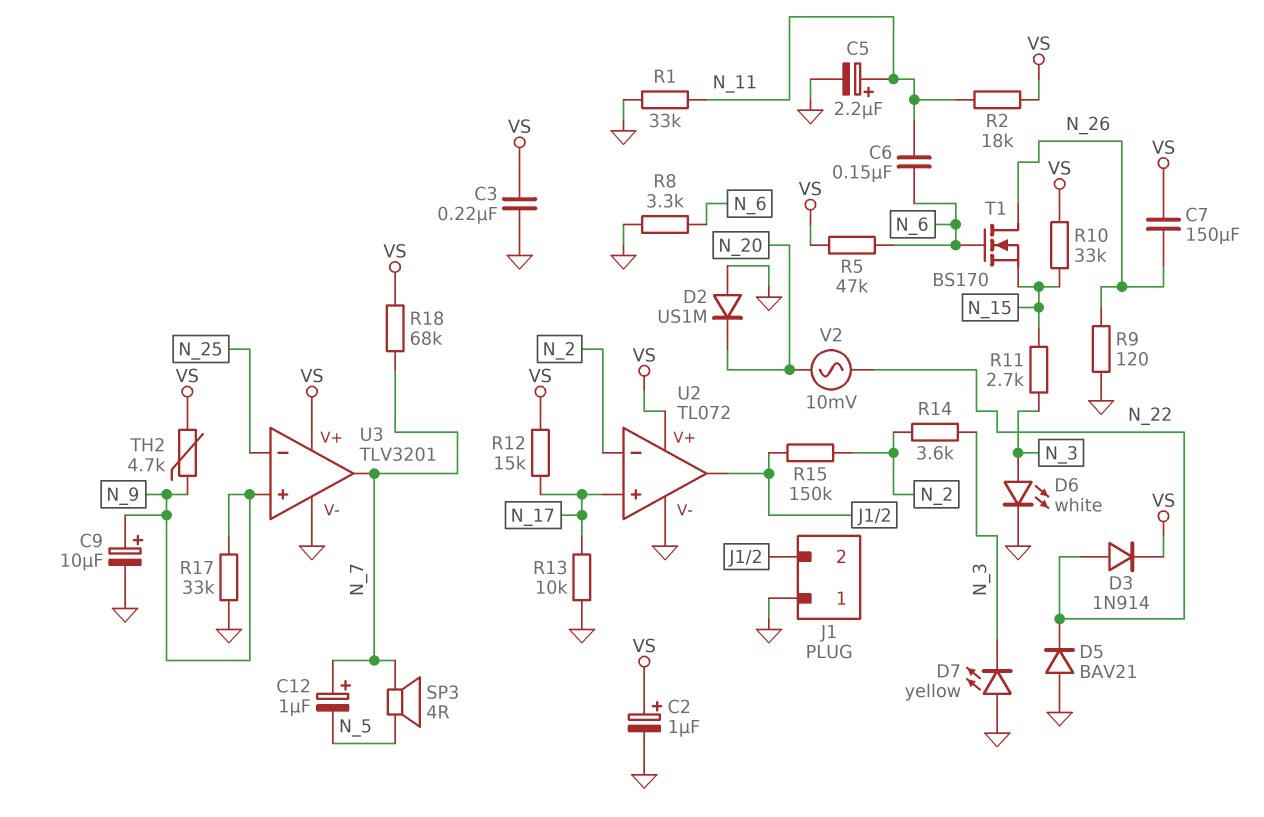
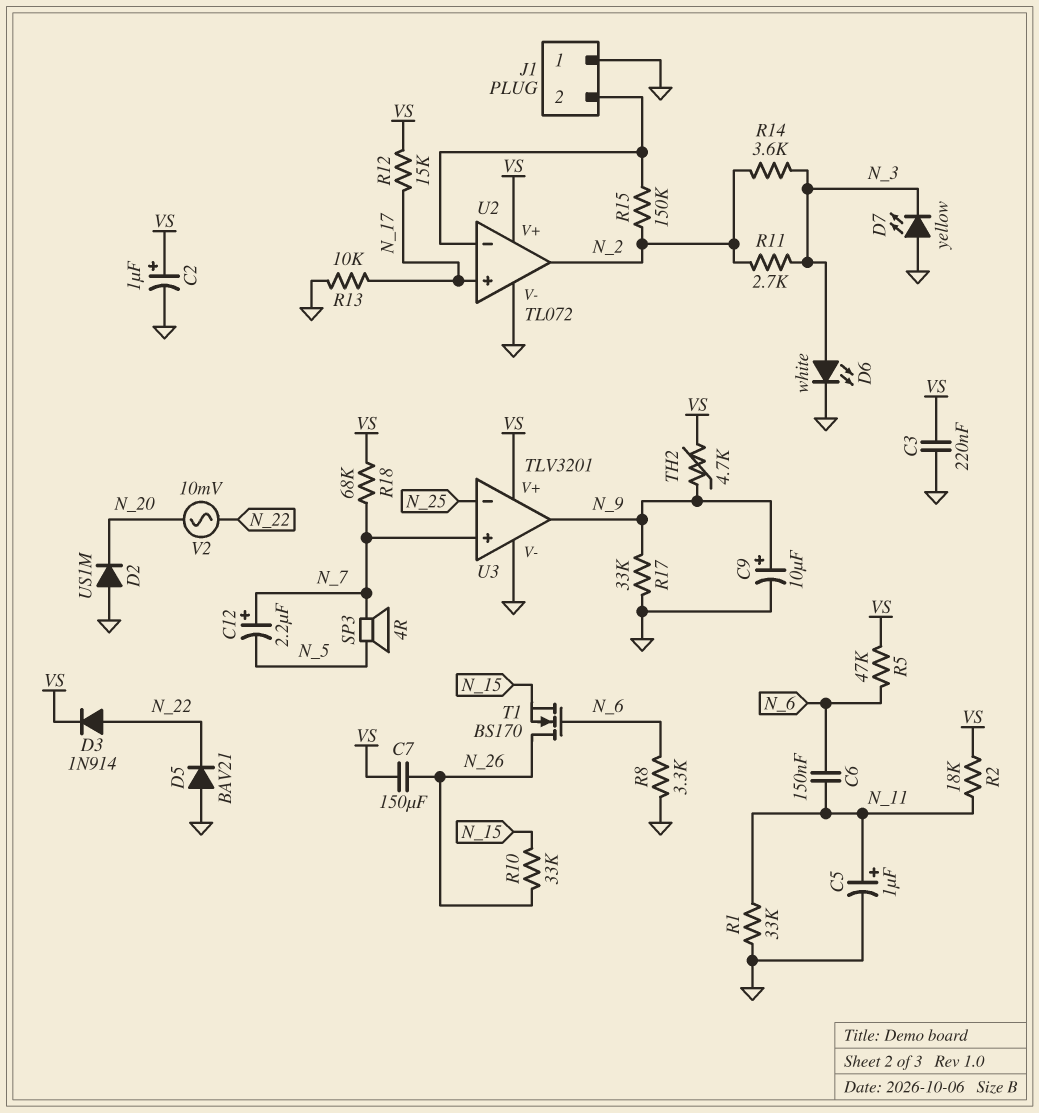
C5: 2.2uF (plus N_11, minus GND) -> 1uF (plus N_11, minus GND)
C12: 1uF (plus N_7, minus N_5) -> 2.2uF (plus N_7, minus N_5)
R9: 120 (GND, N_26) -> none
R10: 33k (N_15, VS) -> 33k (N_15, N_26)
R11: 2.7k (N_3, N_15) -> 2.7k (N_2, N_3)
U2 pin in-: N_2 -> J1/2
U2 pin out: J1/2 -> N_2
U3 pin in+: N_9 -> N_7
U3 pin out: N_7 -> N_9

